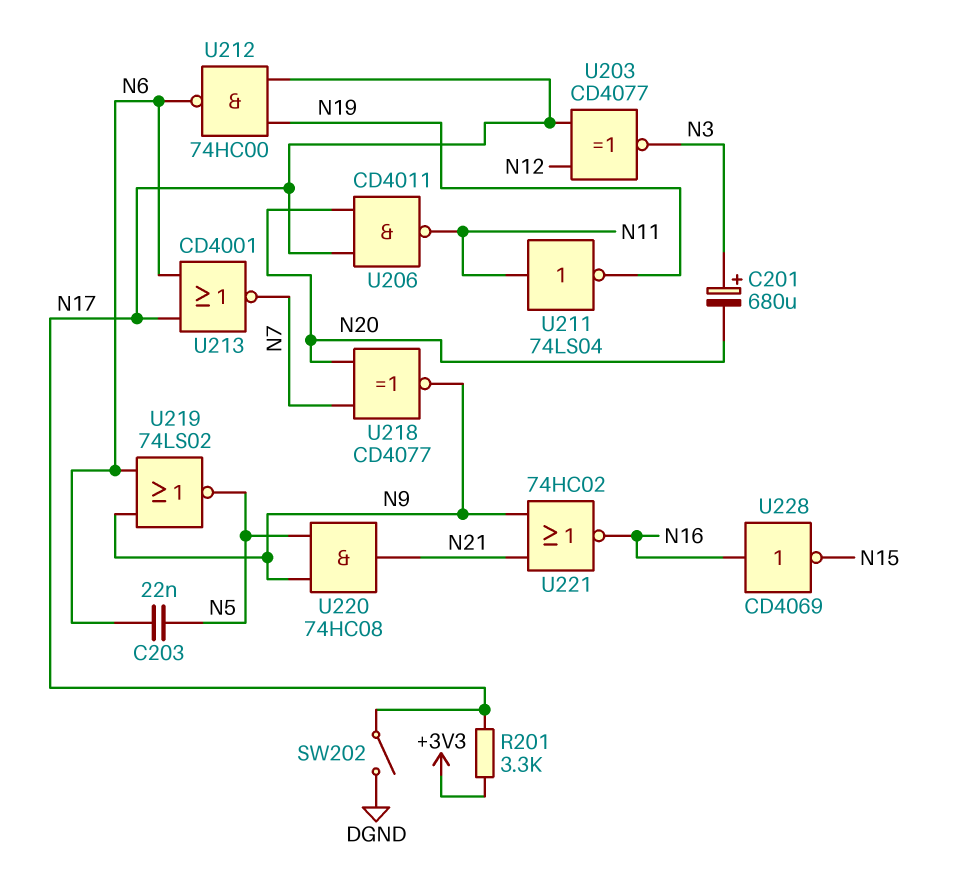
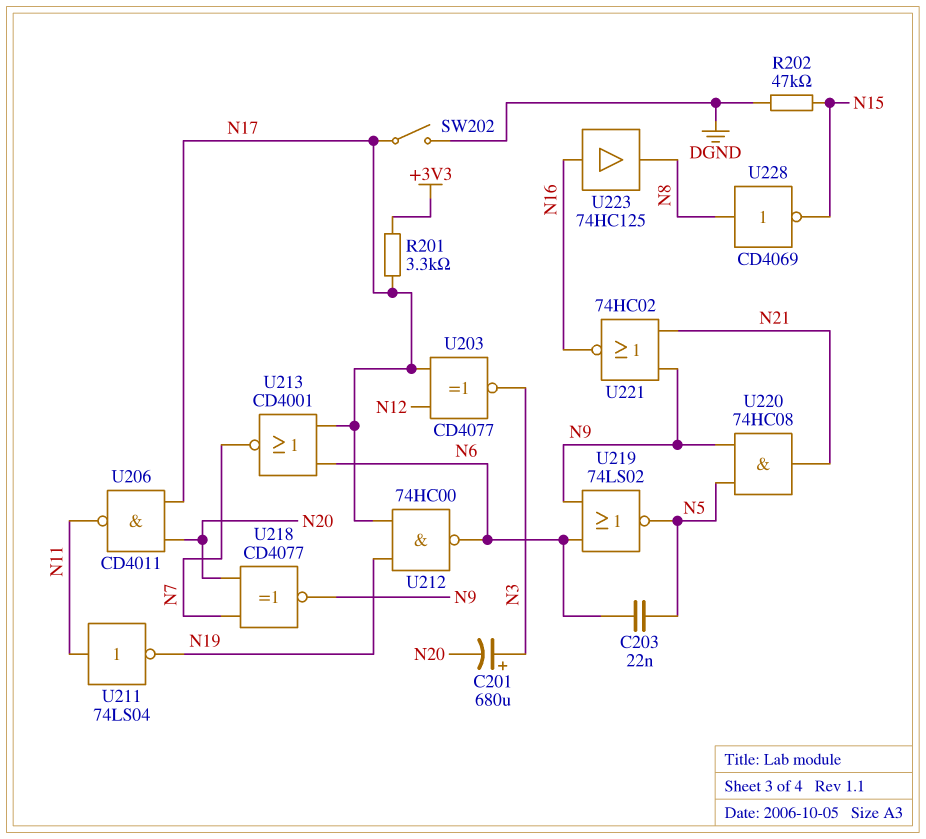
R202: none -> 47k (DGND, N15)
U223: none -> buffer 74HC125 (in N16, out N8)
U228: NOT CD4069 (in N16, out N15) -> NOT CD4069 (in N8, out N15)

